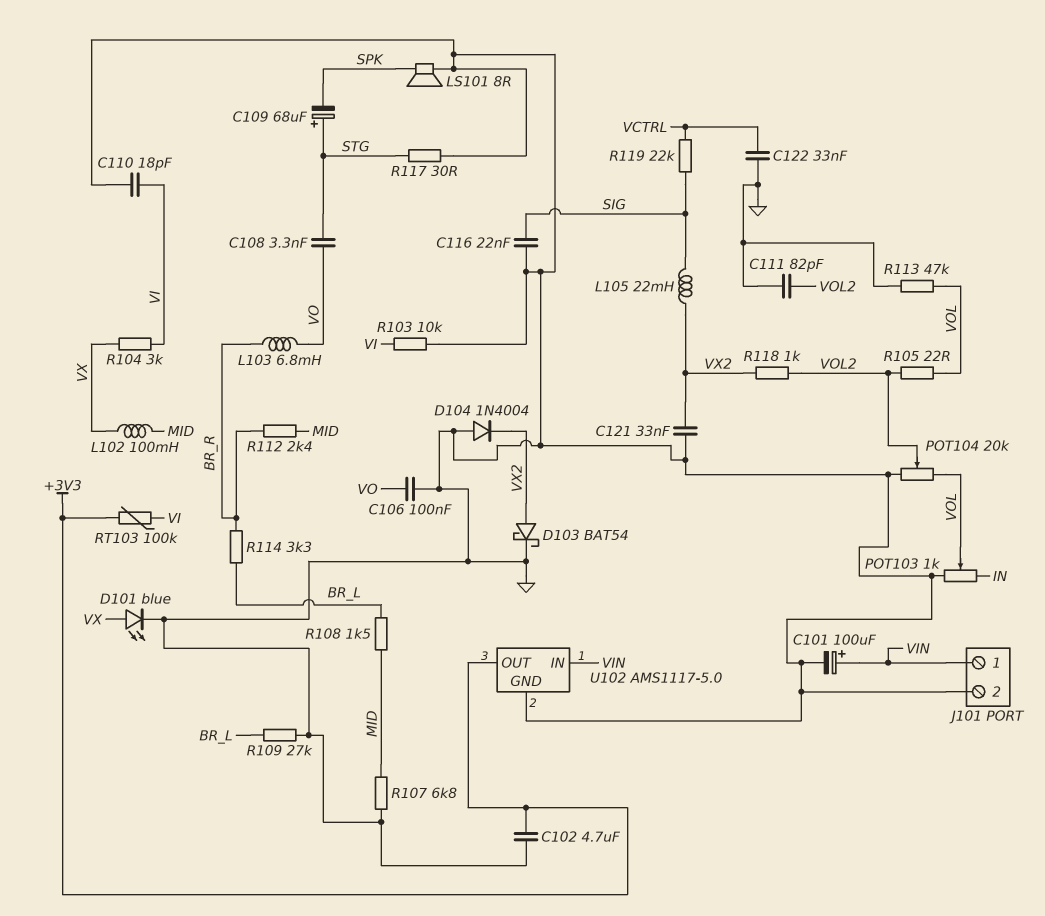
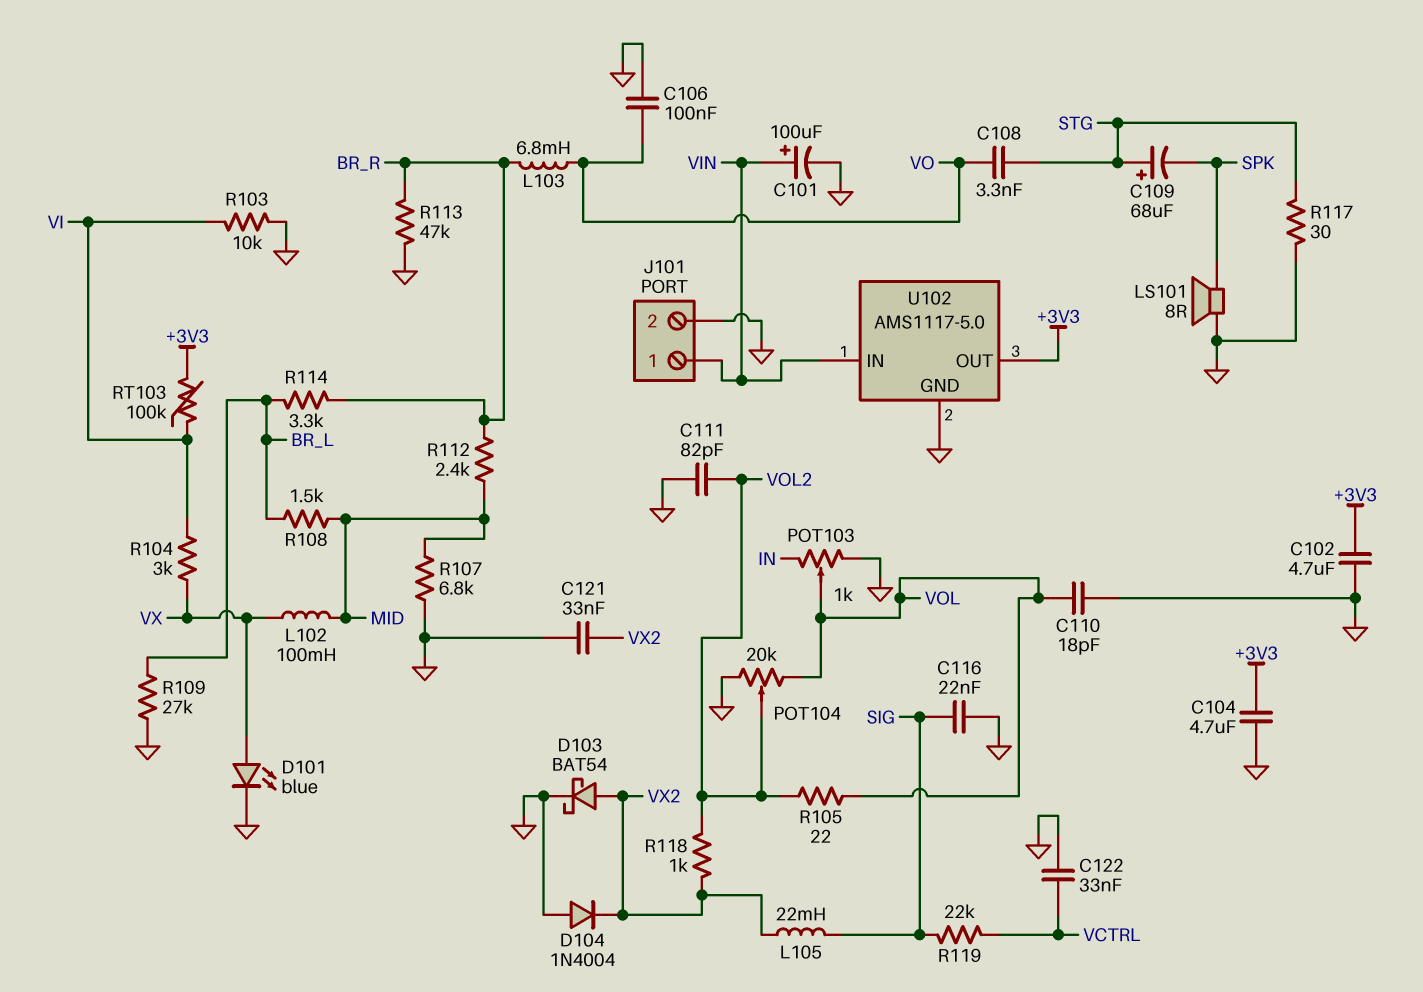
C104: none -> 4.7uF (+3V3, GND)
C110: 18pF (GND, VI) -> 18pF (GND, VOL)
R113: 47k (GND, VOL) -> 47k (BR_R, GND)

